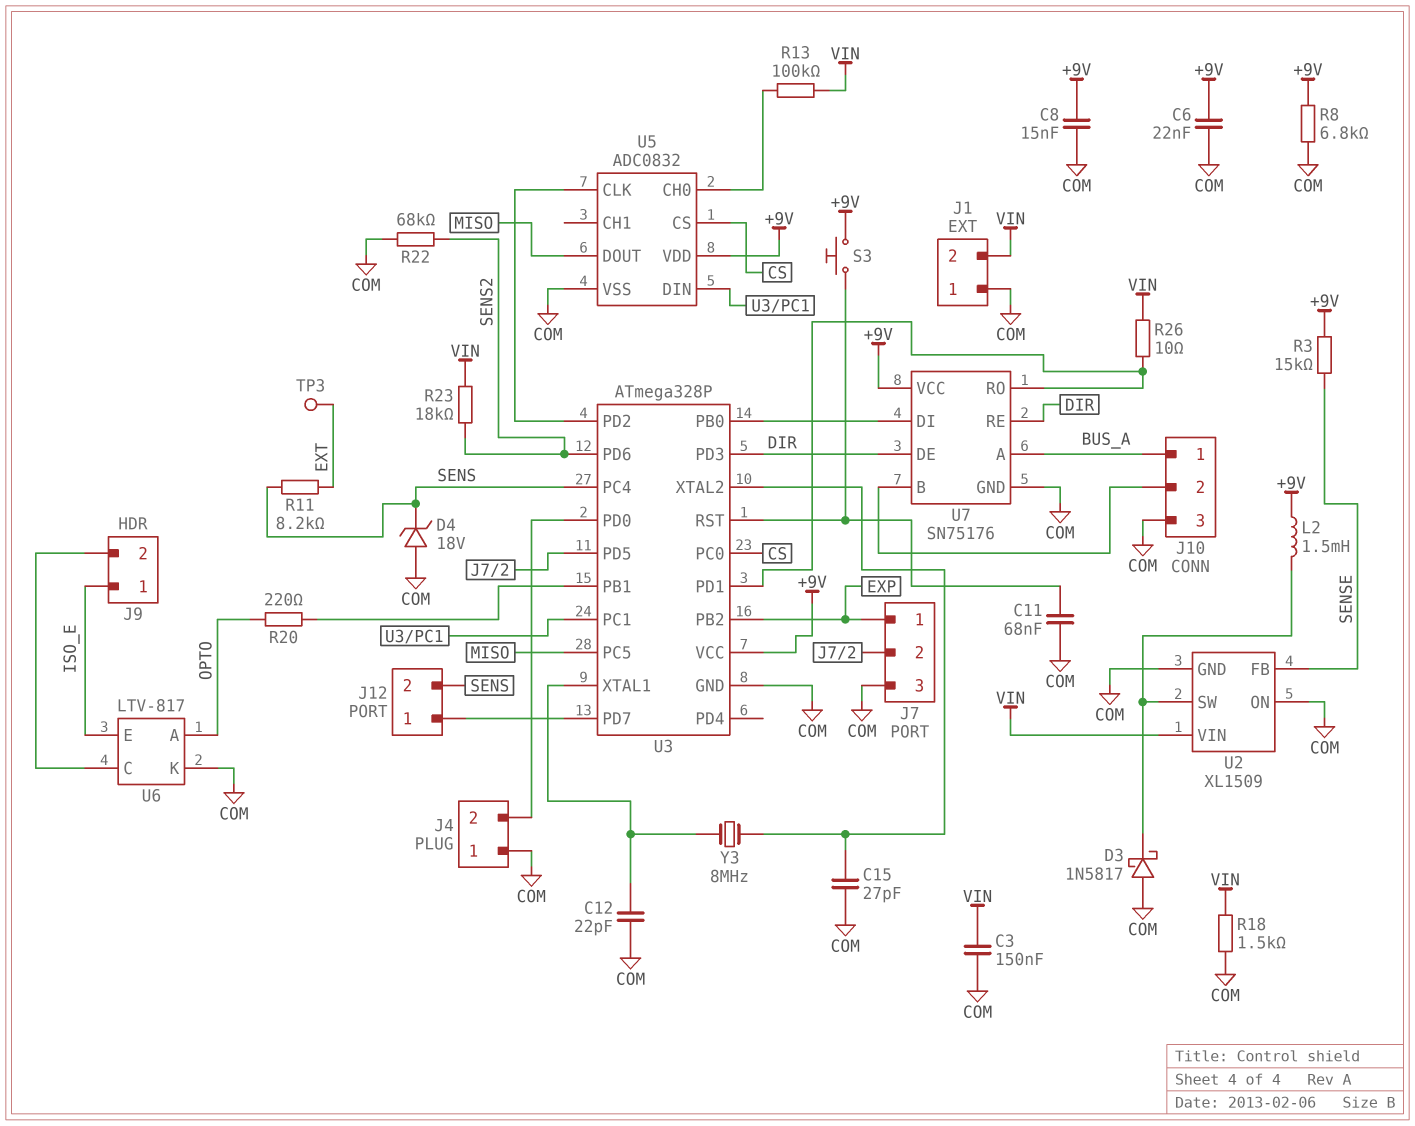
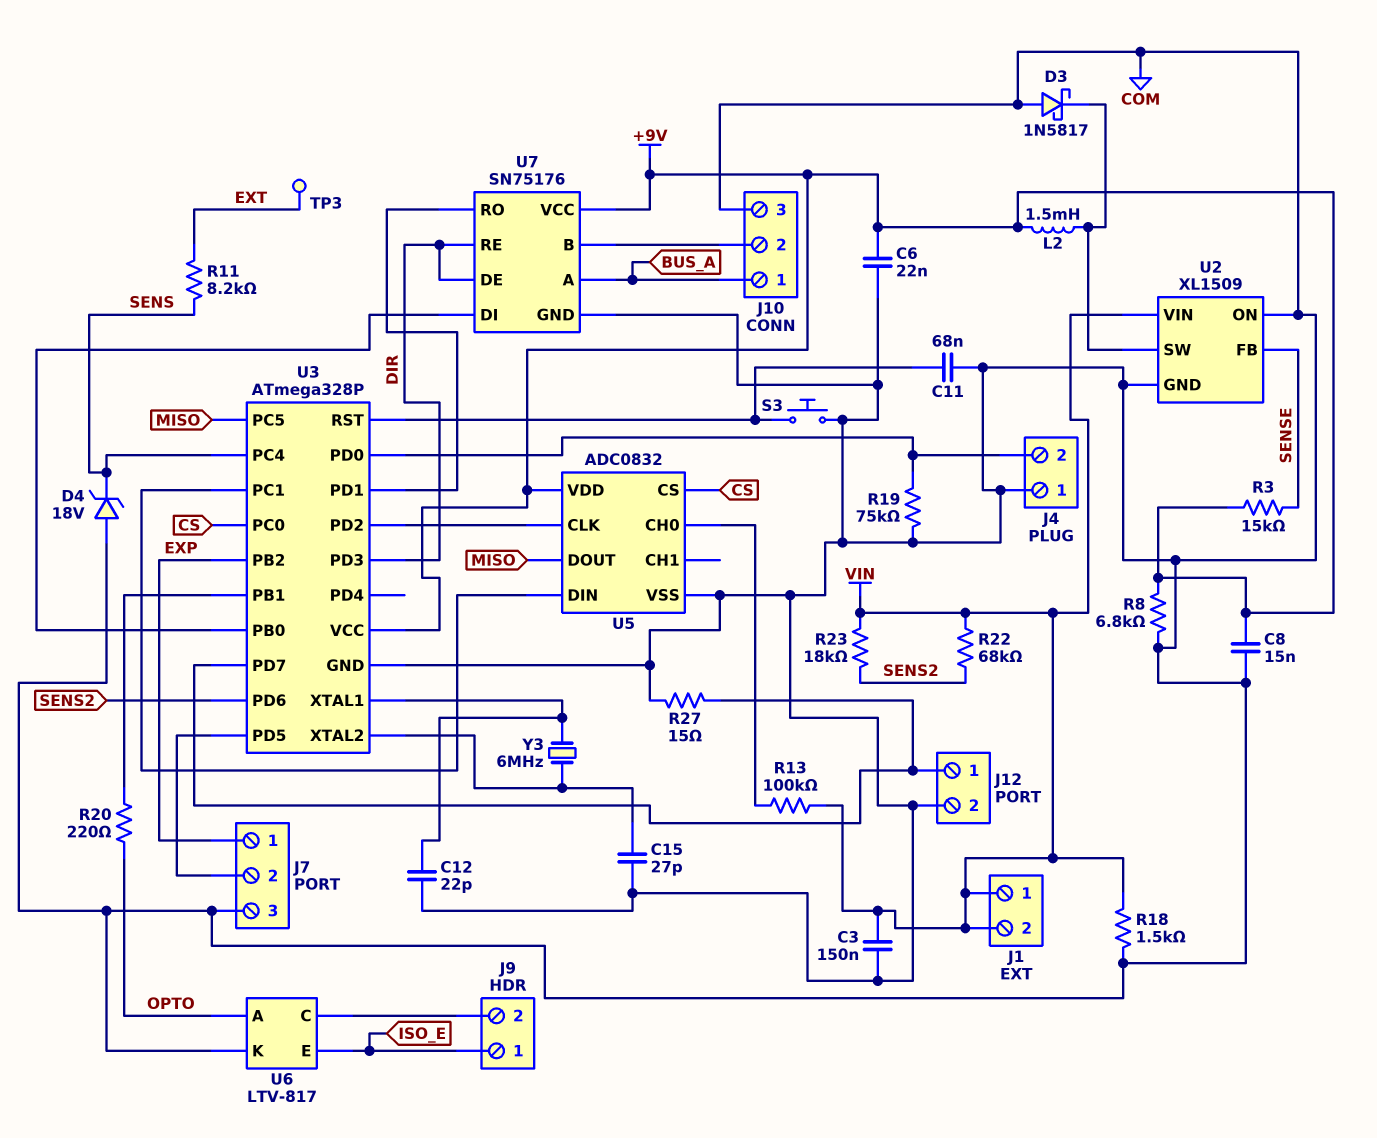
J1 pin 1: COM -> VIN
J12 pin 2: SENS -> COM
R19: none -> 75k (COM, J4/2)
R22: 68k (COM, SENS2) -> 68k (SENS2, VIN)
R26: 10 (U3/PD1, VIN) -> none
R27: none -> 15 (COM, J12/1)
S3: button (+9V, U3/RST) -> button (COM, U3/RST)
Y3: 8MHz (U3/XTAL1, U3/XTAL2) -> 6MHz (U3/XTAL1, U3/XTAL2)

